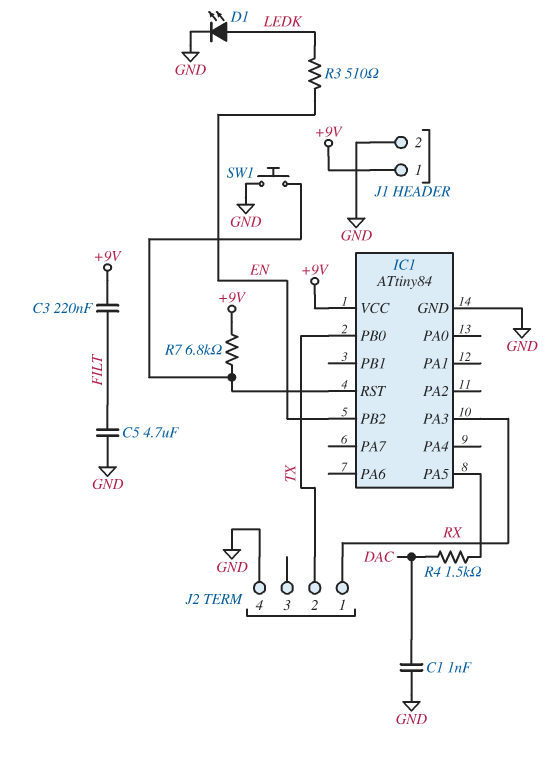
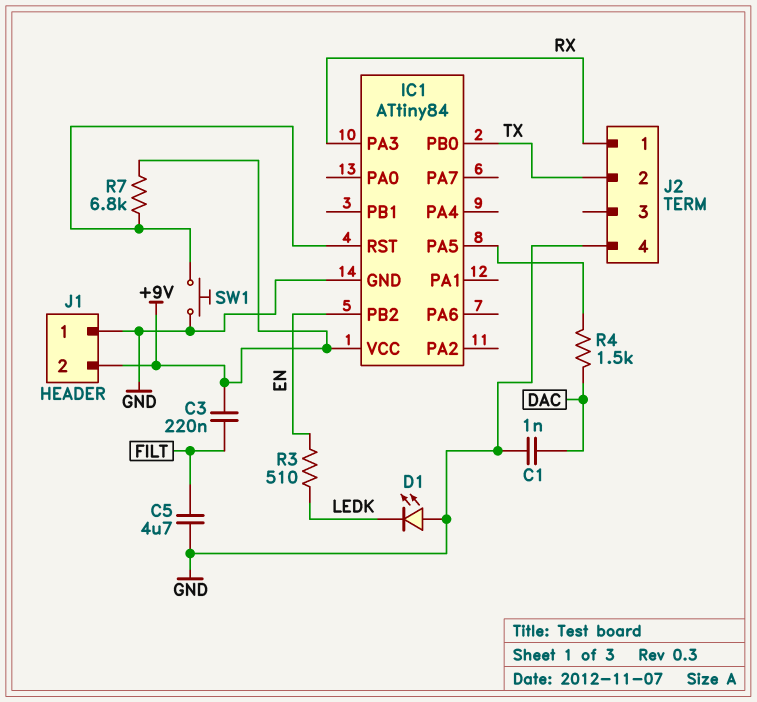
D1: LED (A LEDK, K GND) -> LED (A GND, K LEDK)
J1 pin 1: +9V -> GND
J1 pin 2: GND -> +9V

